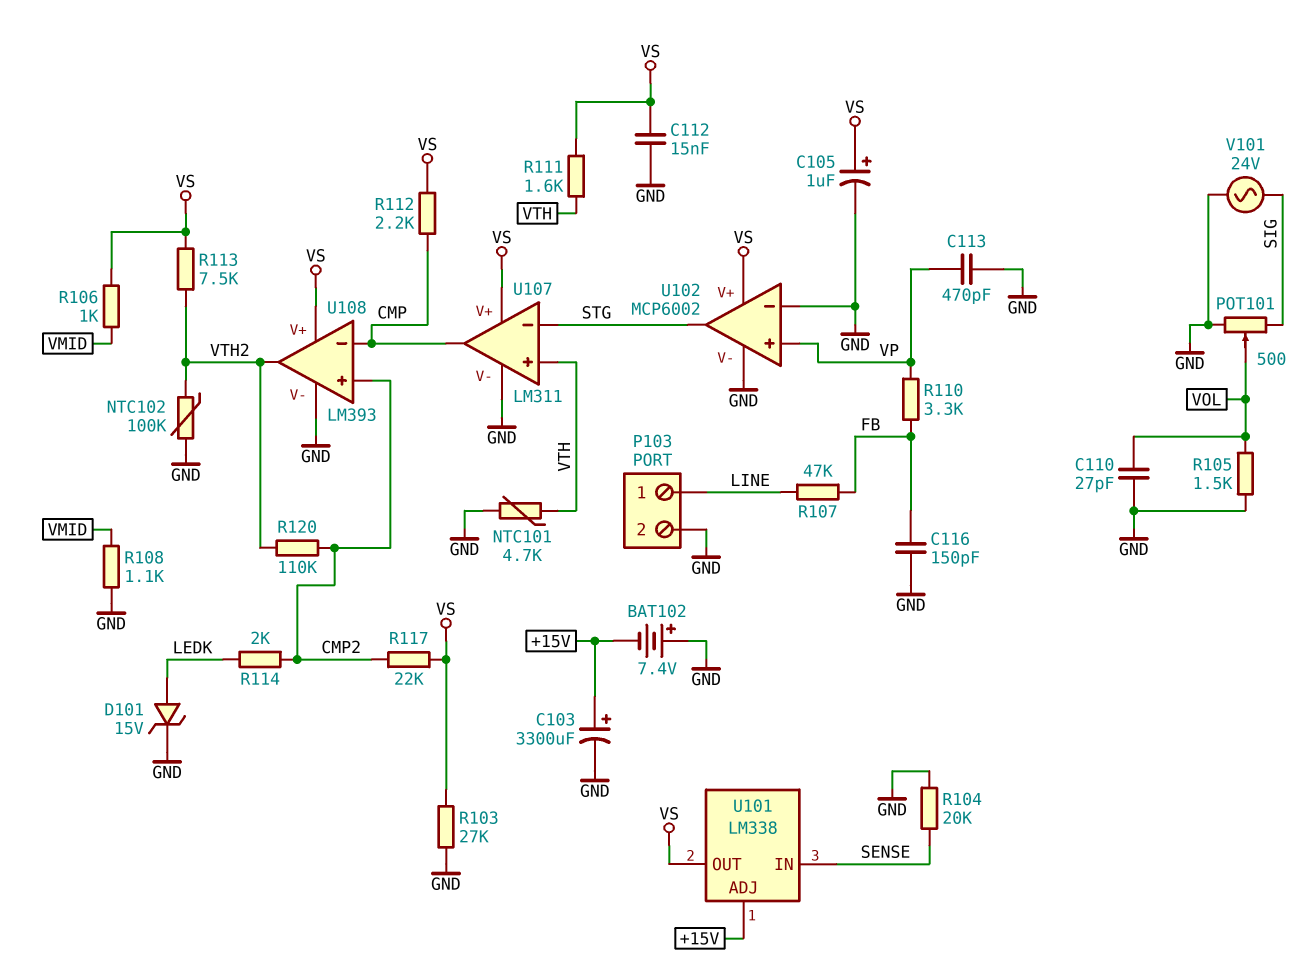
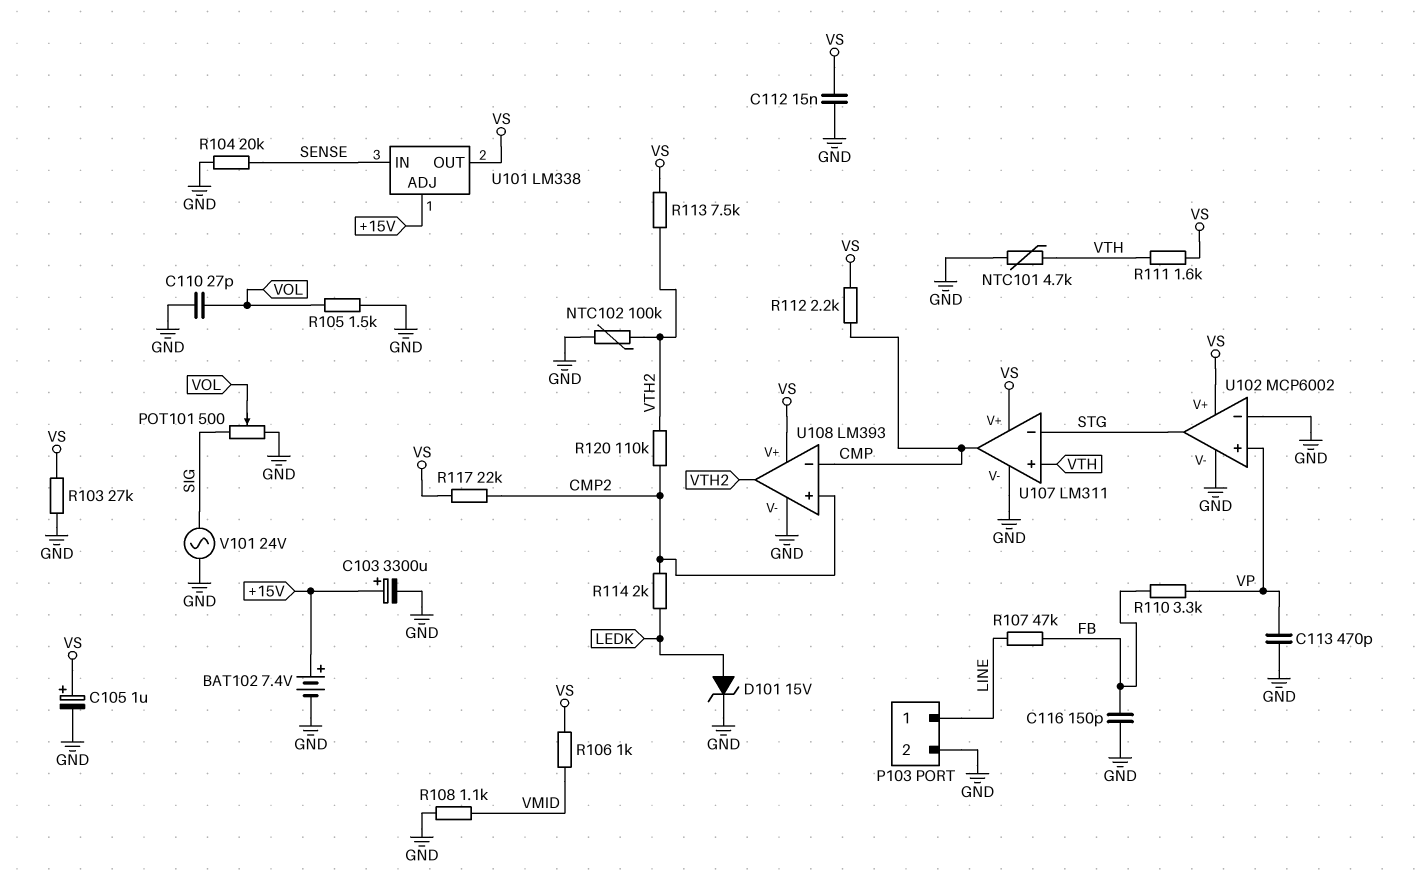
BAT102: 7.4V (plus GND, minus +15V) -> 7.4V (plus +15V, minus GND)

